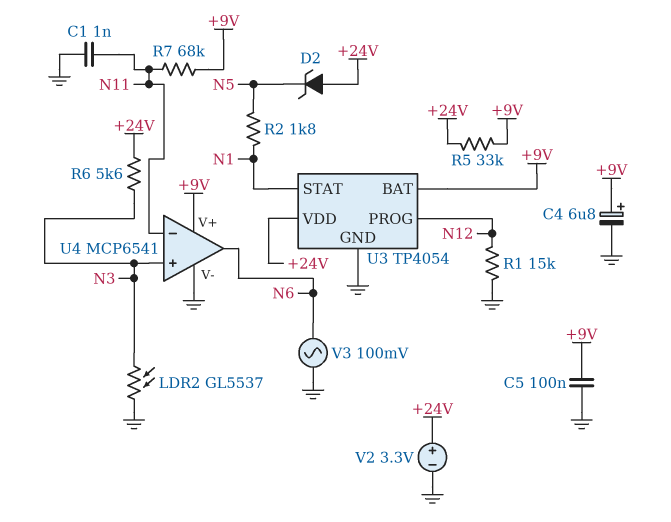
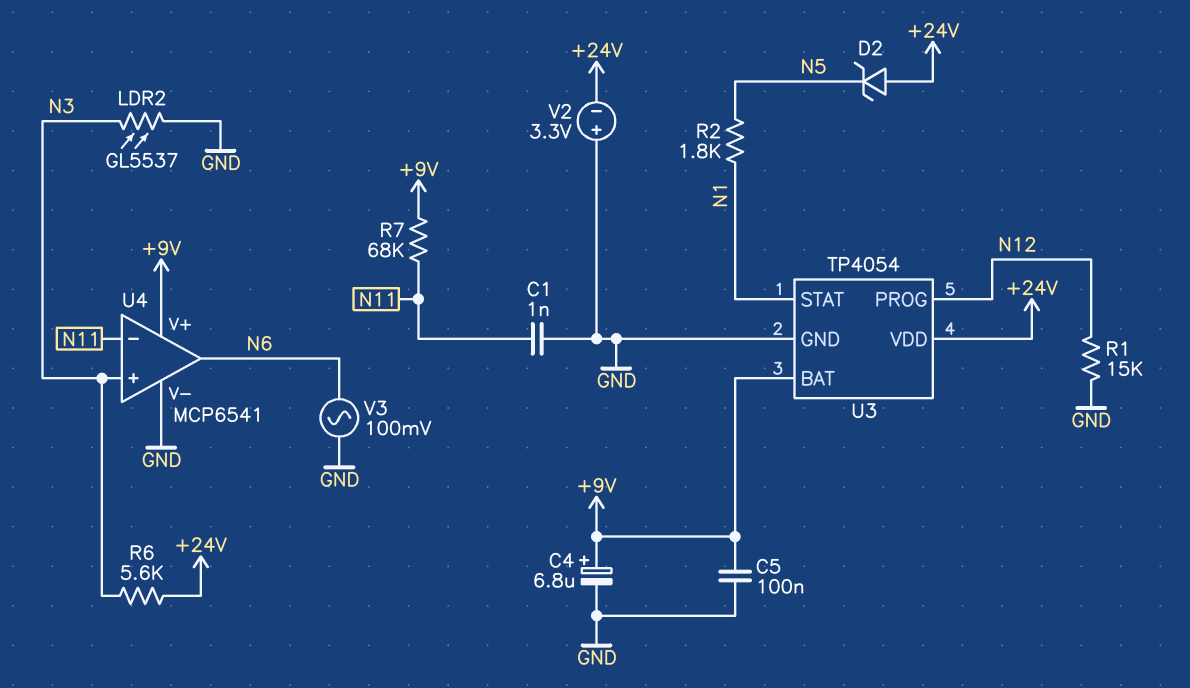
R5: 33k (+9V, +24V) -> none
V2: 3.3V (plus +24V, minus GND) -> 3.3V (plus GND, minus +24V)

